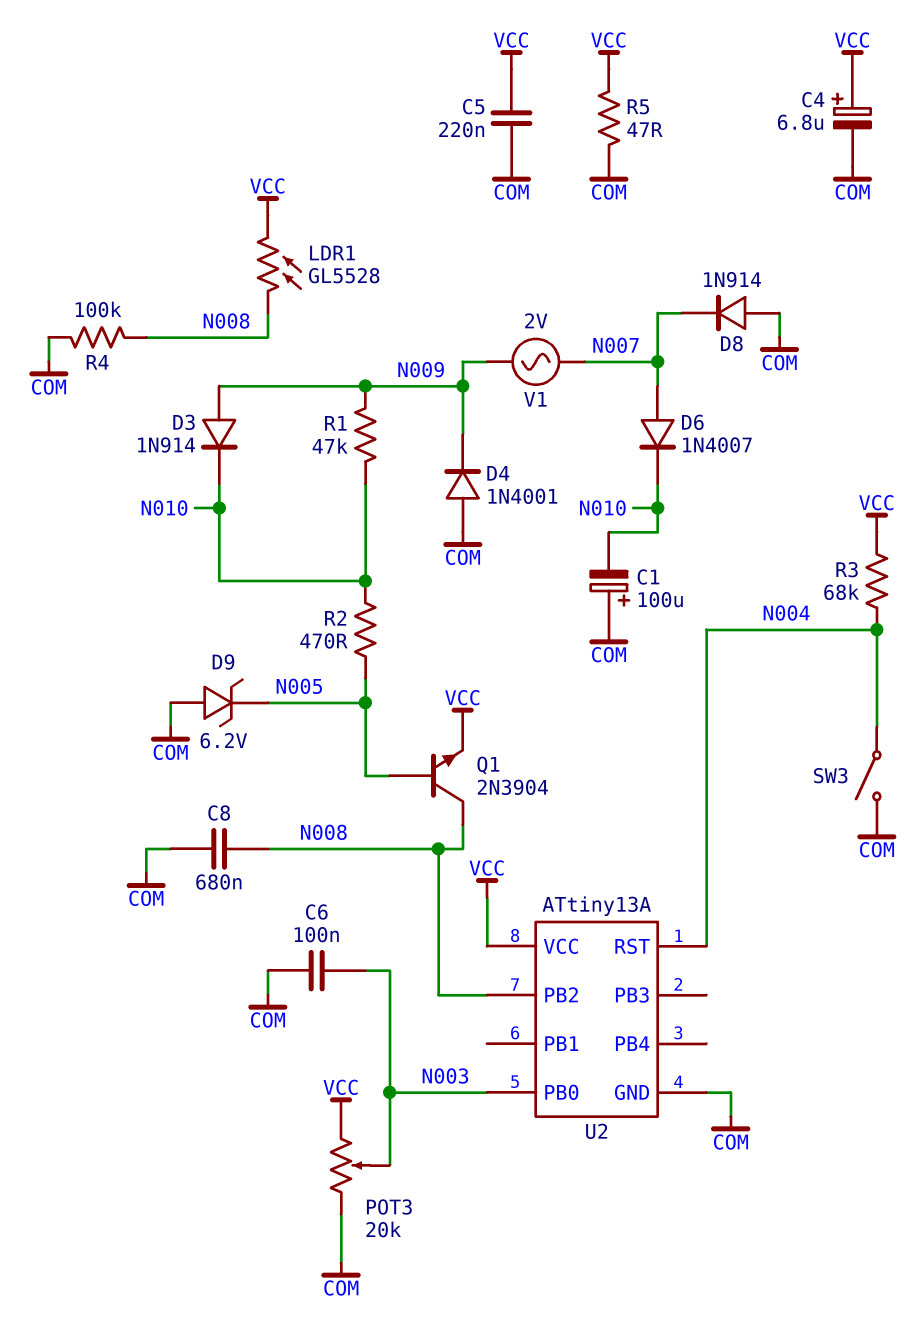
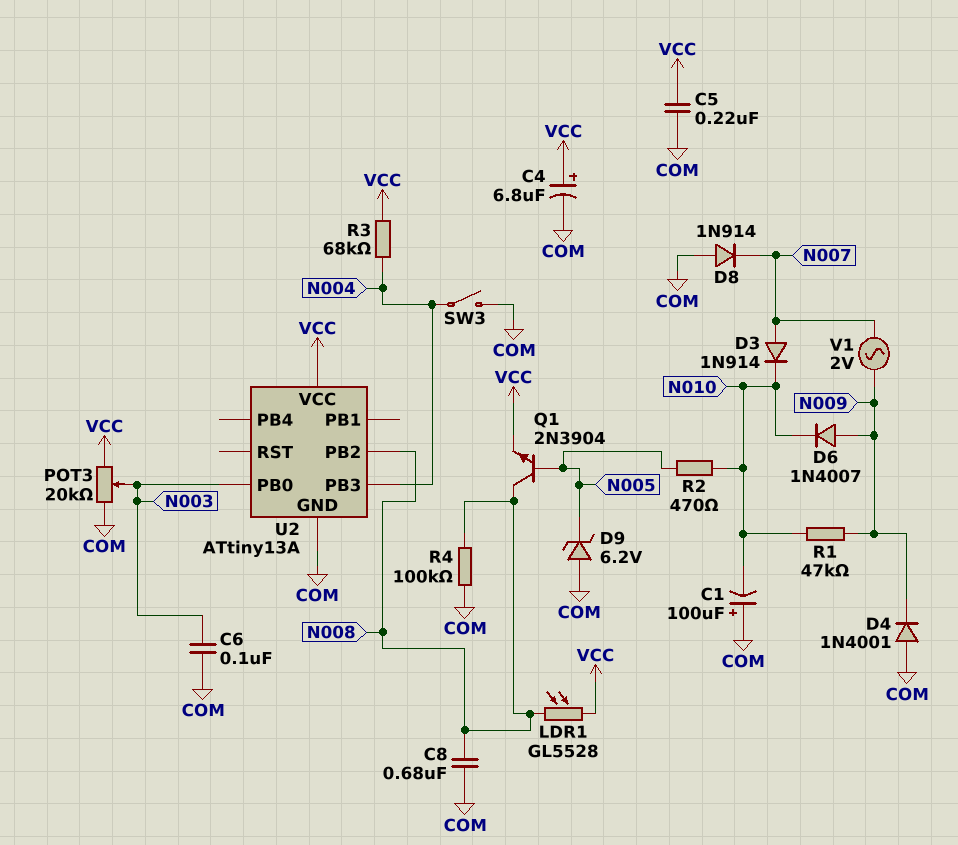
D3: diode 1N914 (A N009, K N010) -> diode 1N914 (A N007, K N010)
D6: diode 1N4007 (A N007, K N010) -> diode 1N4007 (A N009, K N010)
R5: 47 (COM, VCC) -> none
U2 pin PB3: none -> N004
U2 pin RST: N004 -> none

